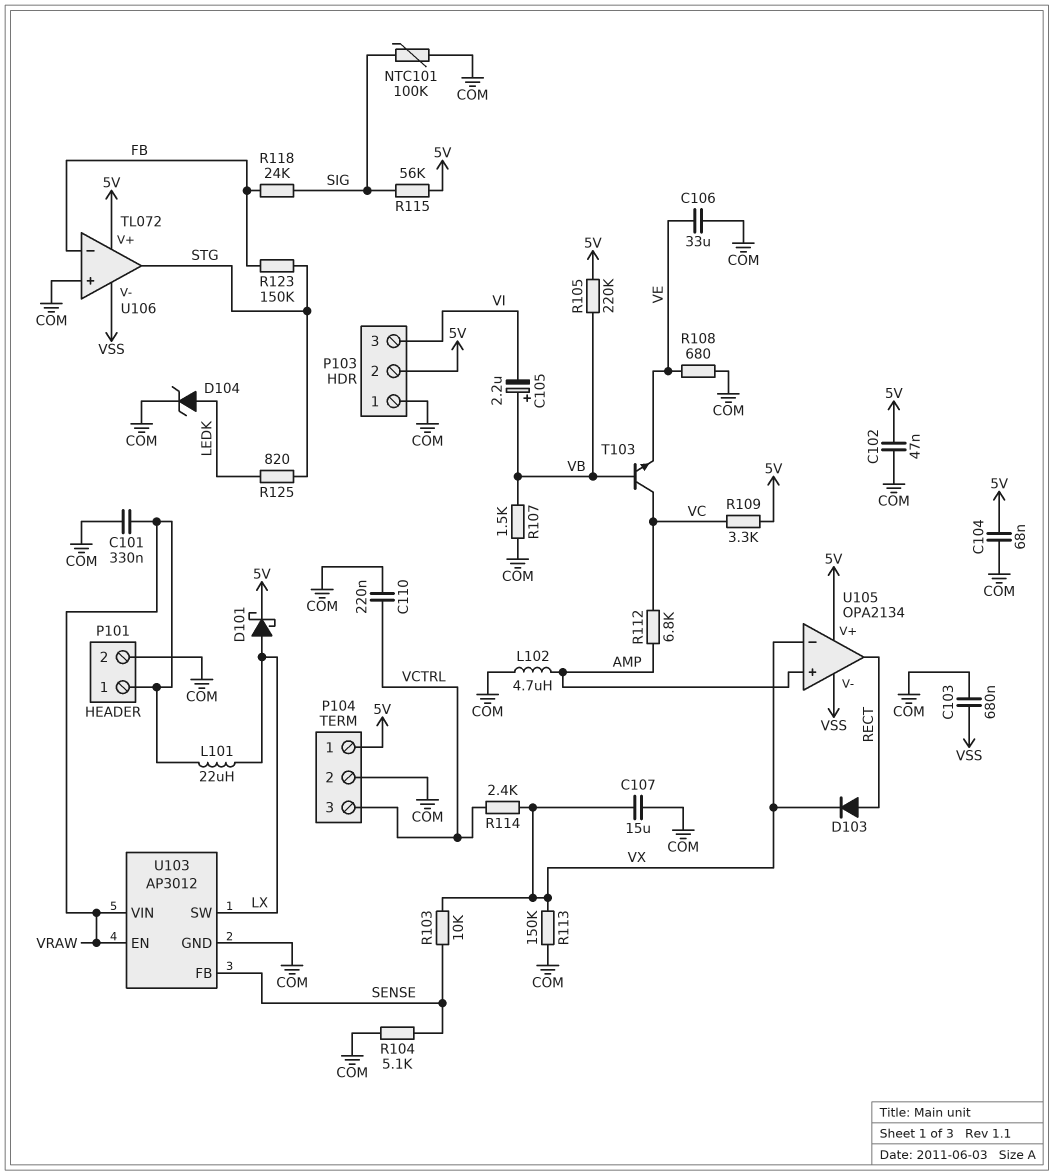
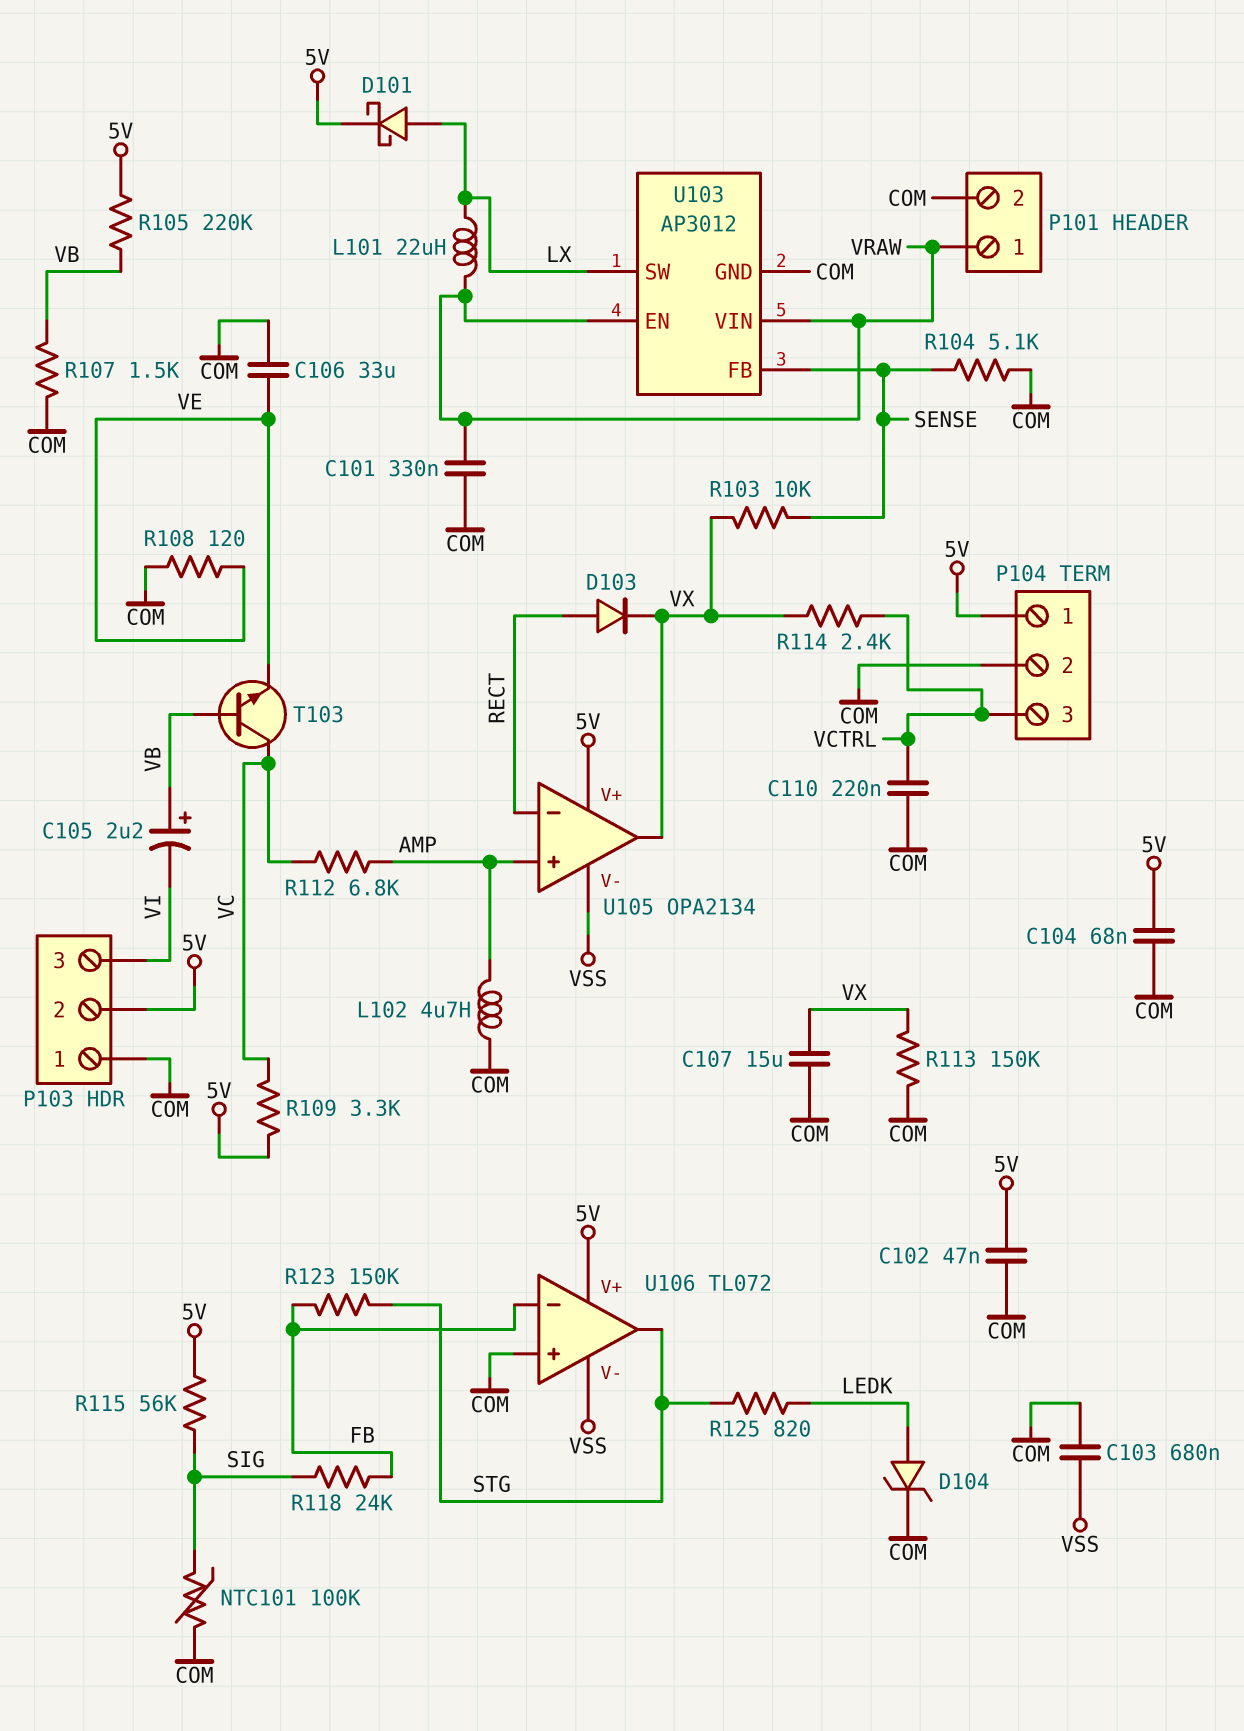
R108: 680 (COM, VE) -> 120 (COM, VE)
U105 pin in-: VX -> RECT
U105 pin out: RECT -> VX

